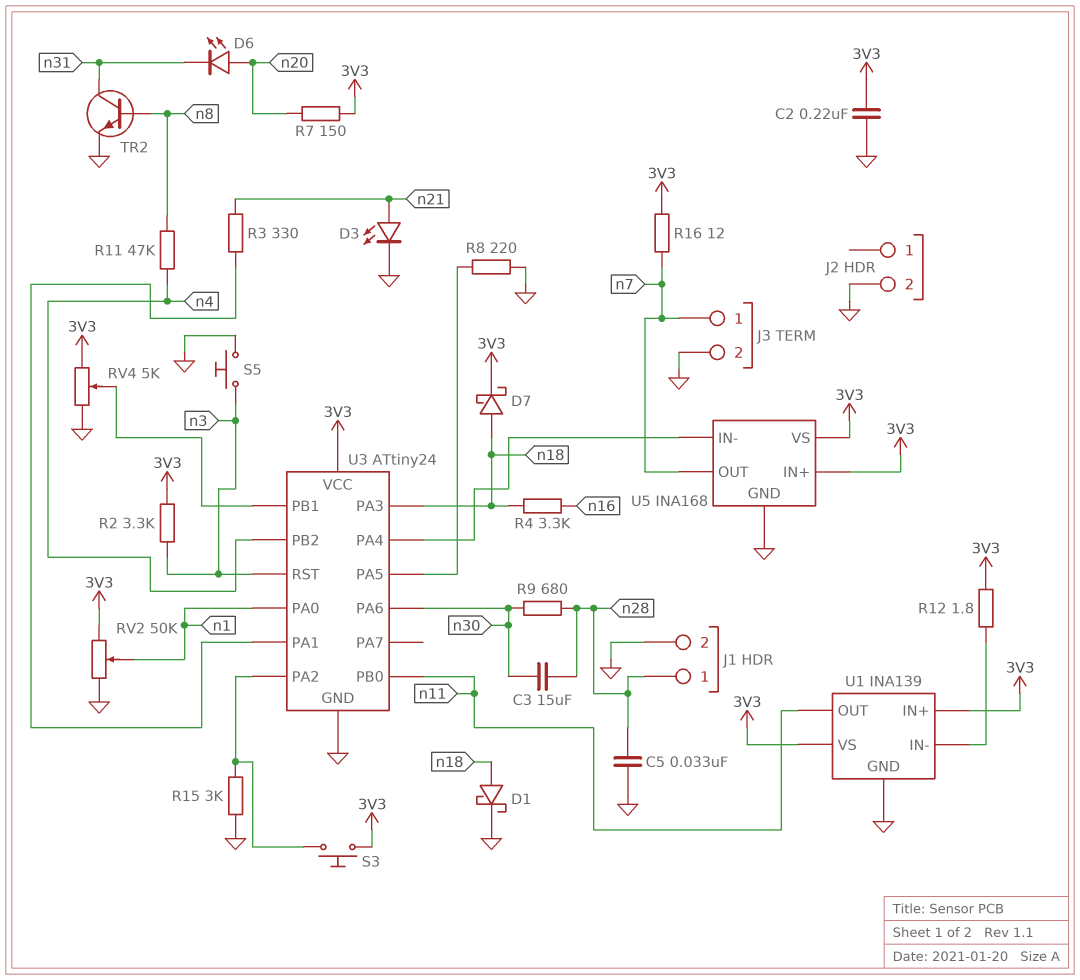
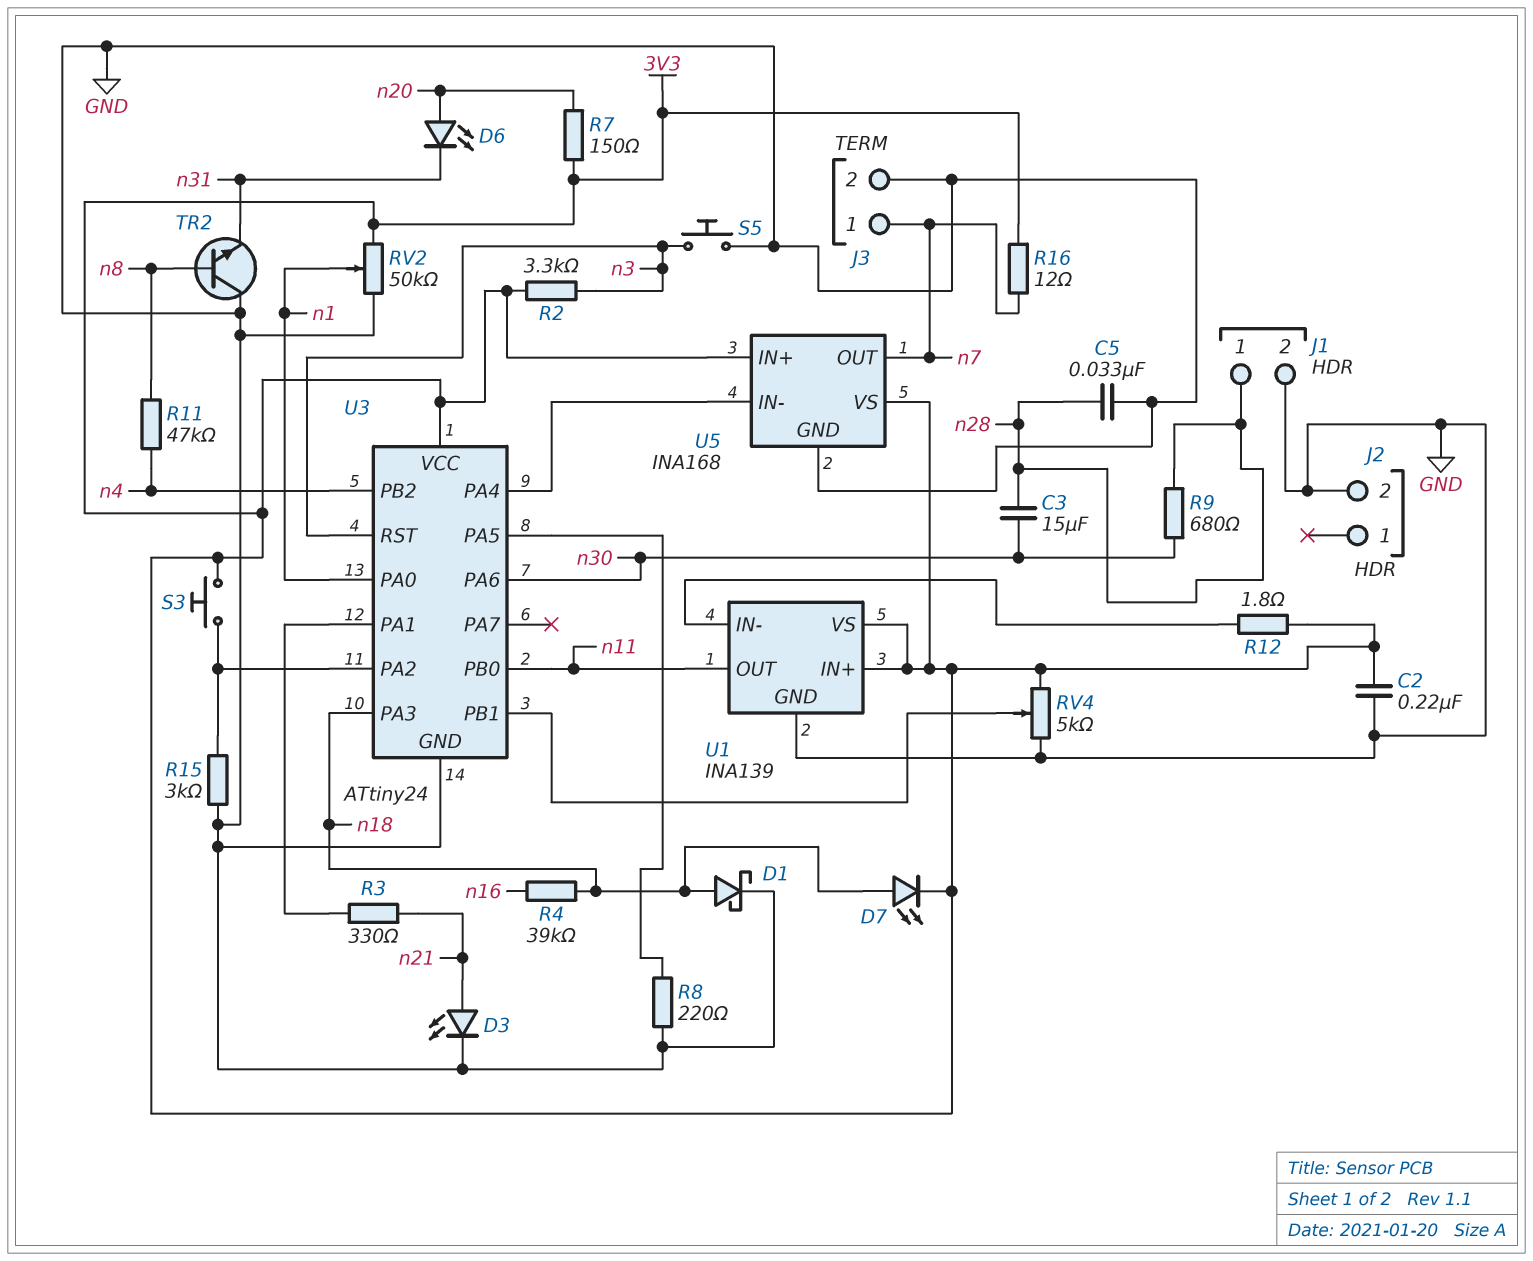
D7: schottky (A n18, K 3V3) -> LED (A n18, K 3V3)
R4: 3.3k (n16, n18) -> 39k (n16, n18)
TR2: NPN (B n8, C n31, E GND) -> NPN (B n8, C GND, E n31)

